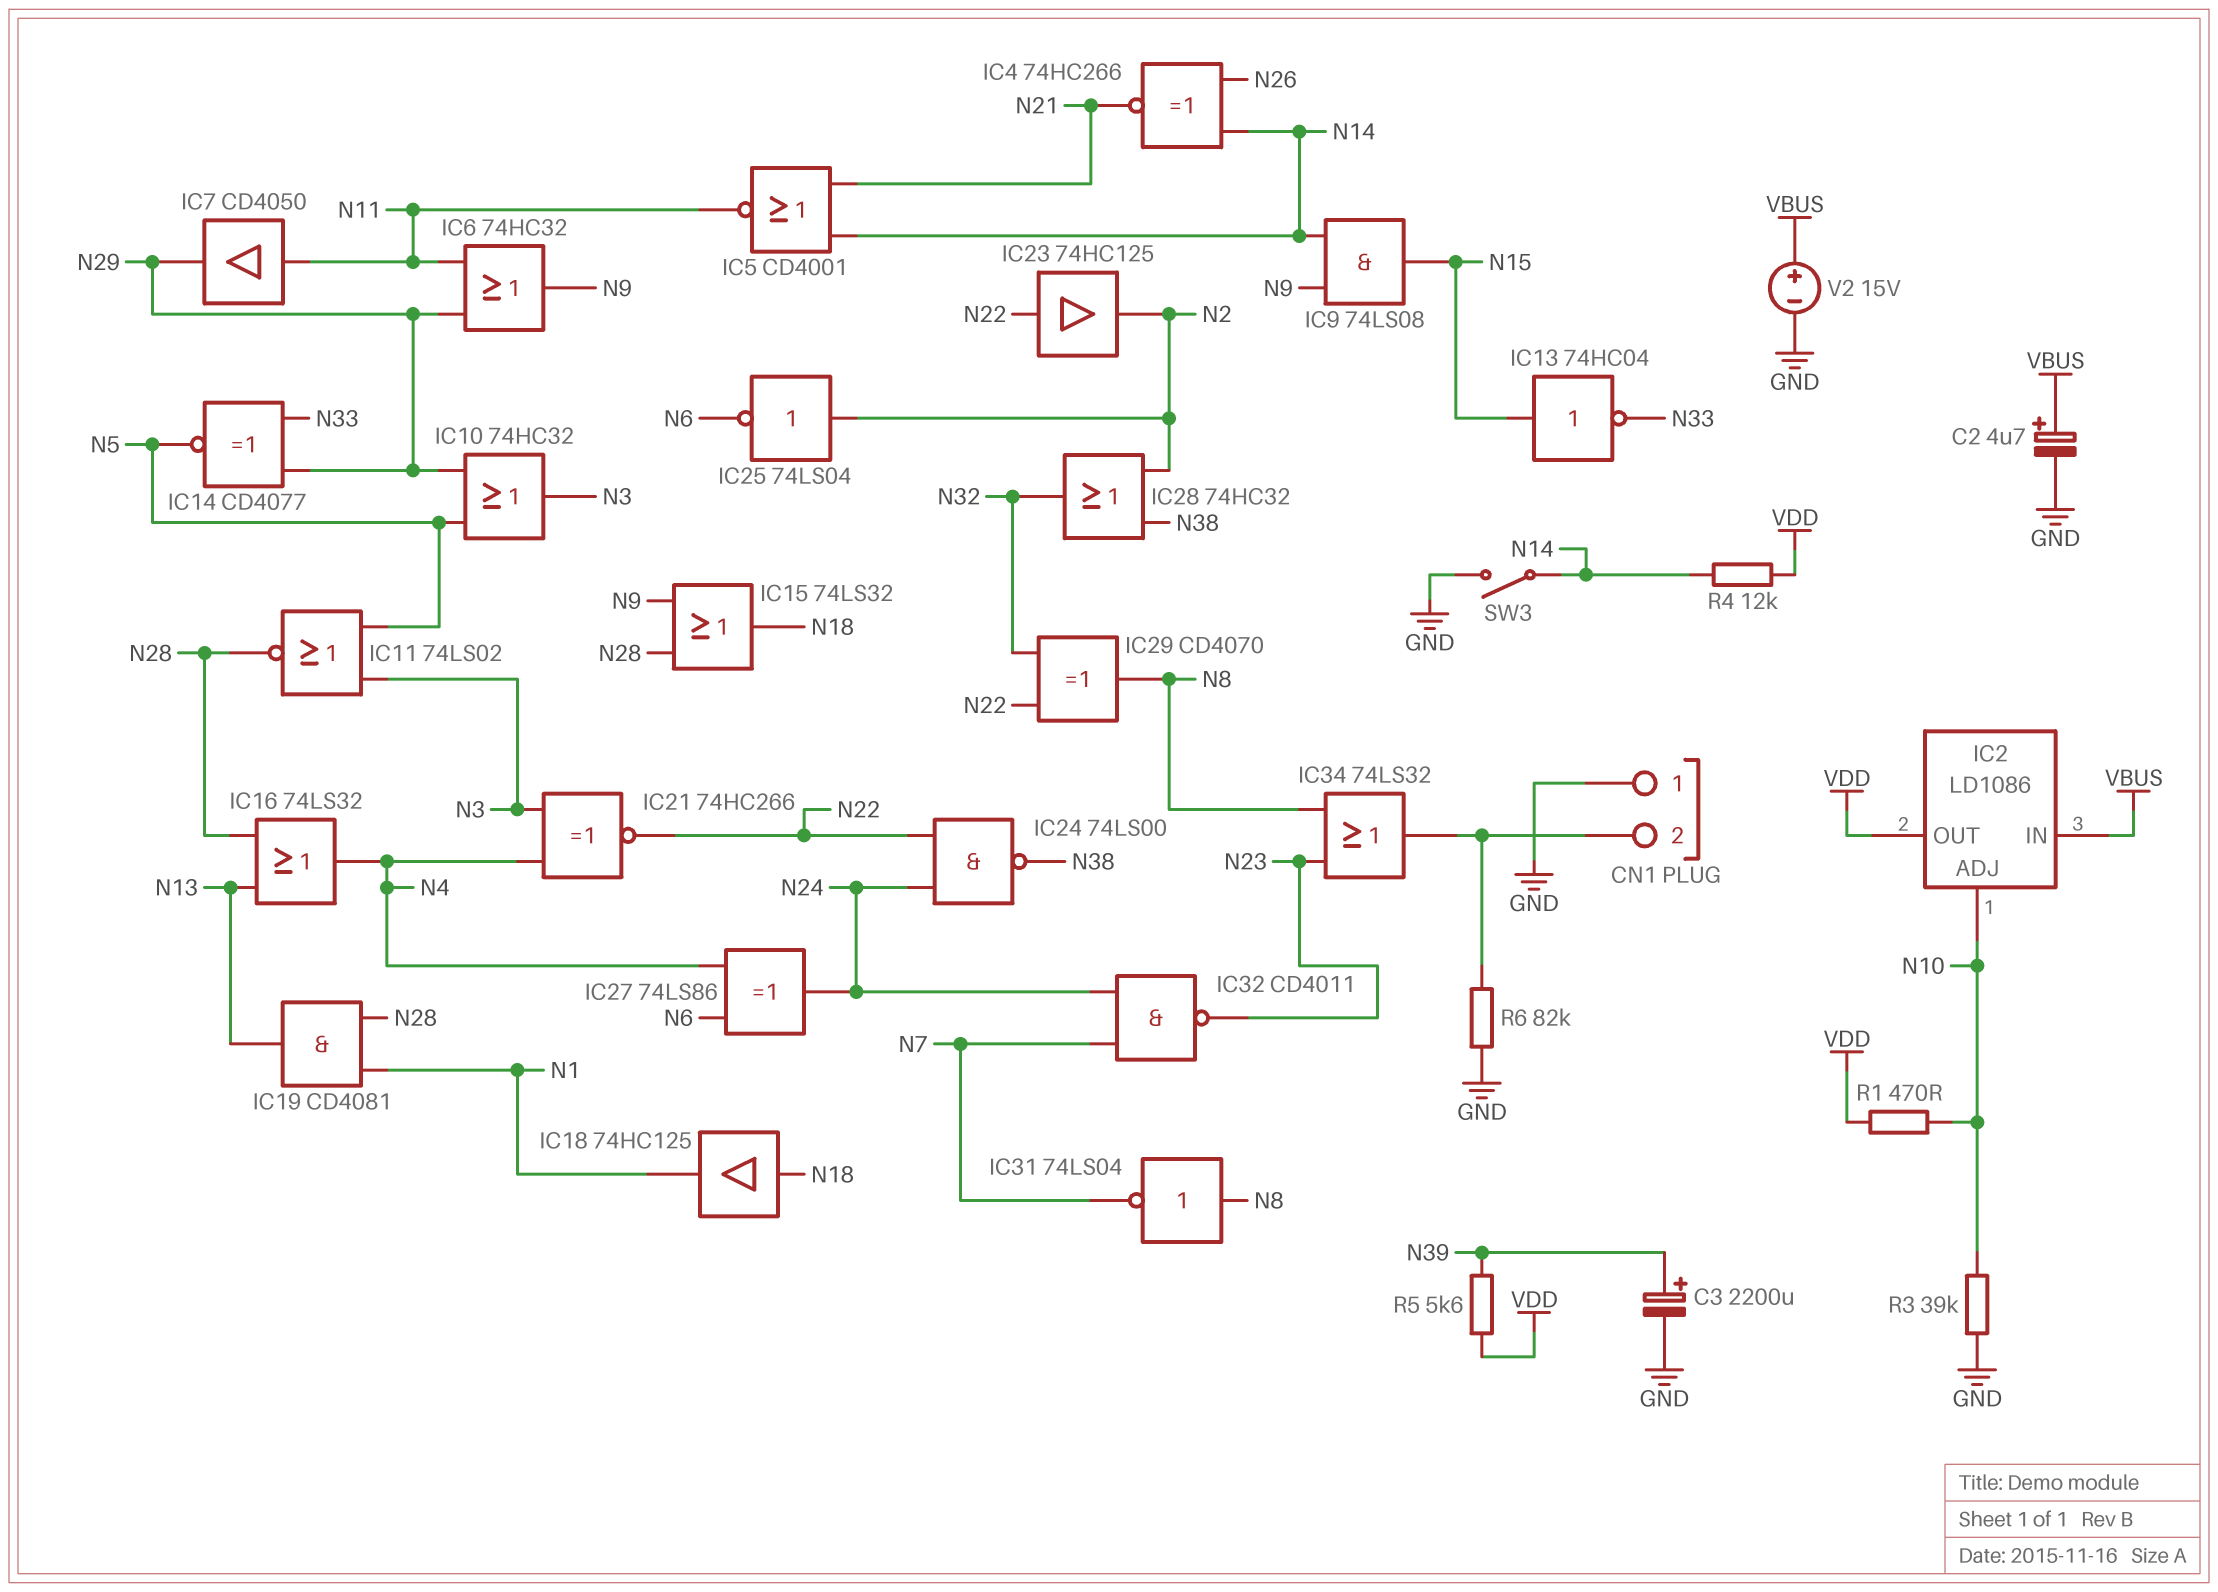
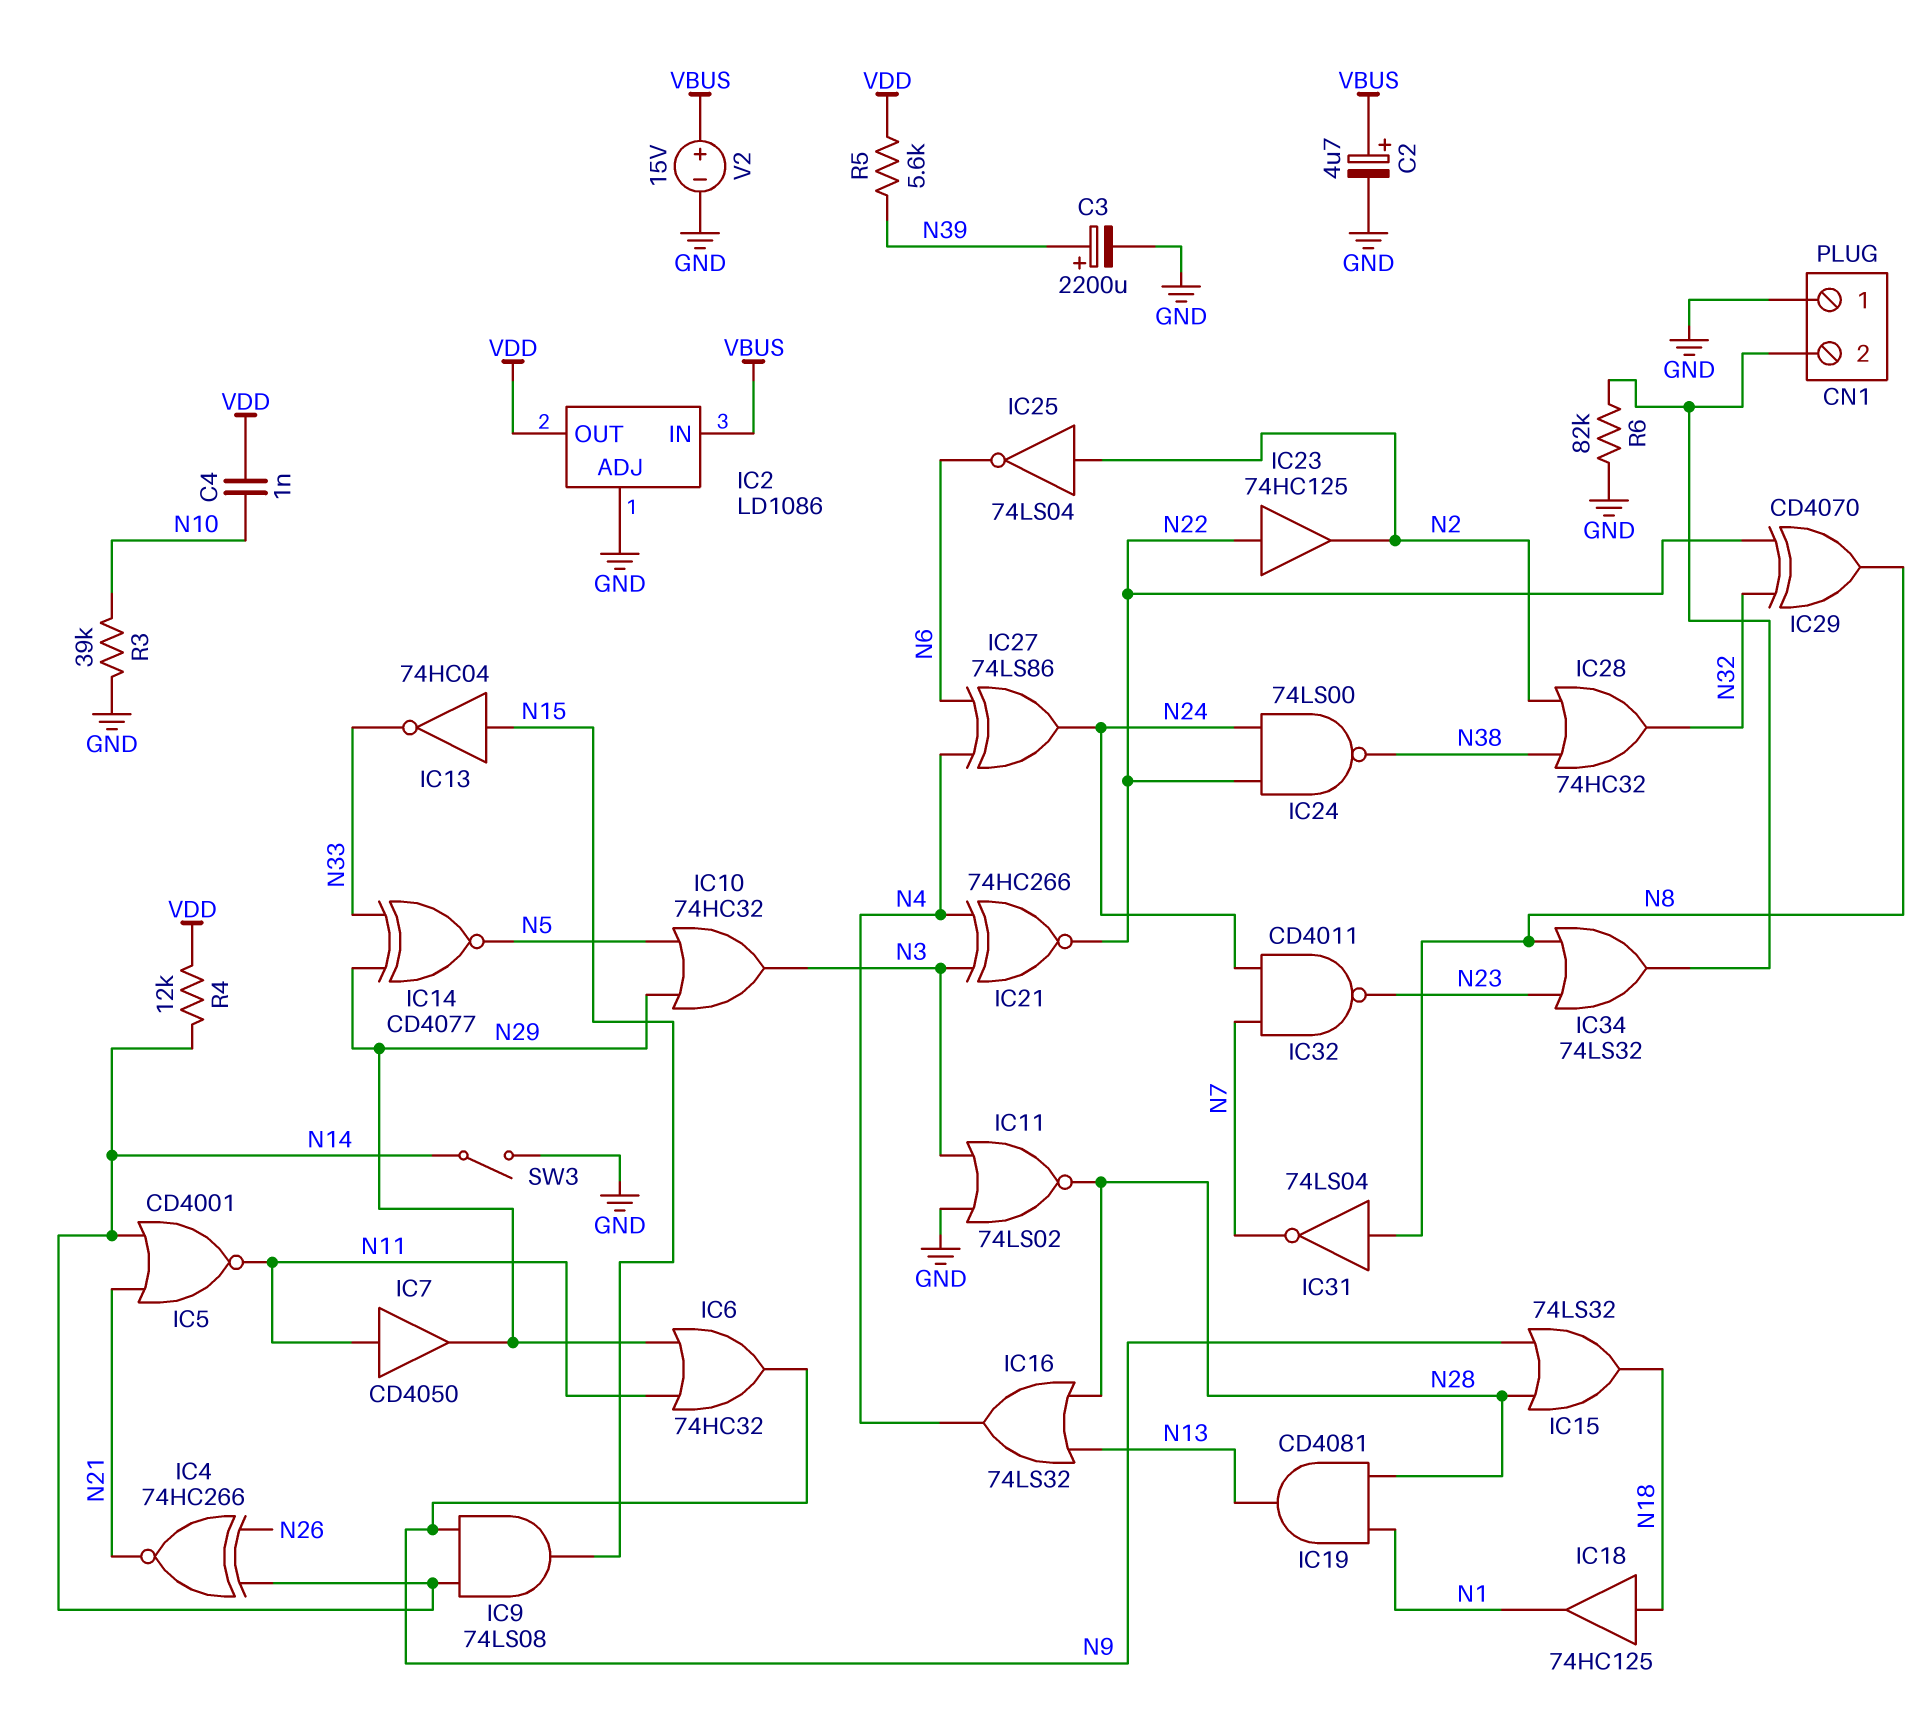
C4: none -> 1nF (N10, VDD)
IC2 pin ADJ: N10 -> GND
IC11: NOR 74LS02 (in N3, in N5, out N28) -> NOR 74LS02 (in GND, in N3, out N28)
R1: 470 (N10, VDD) -> none

